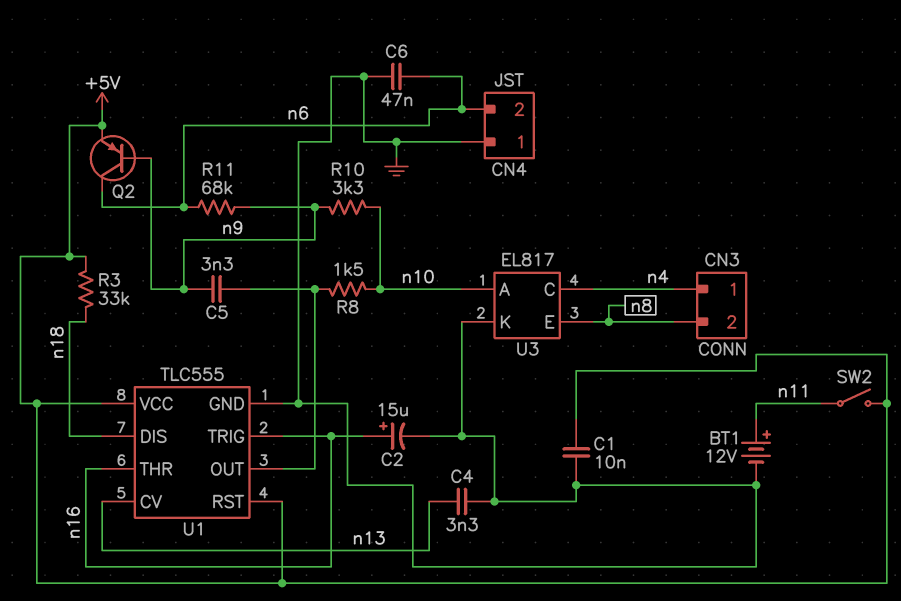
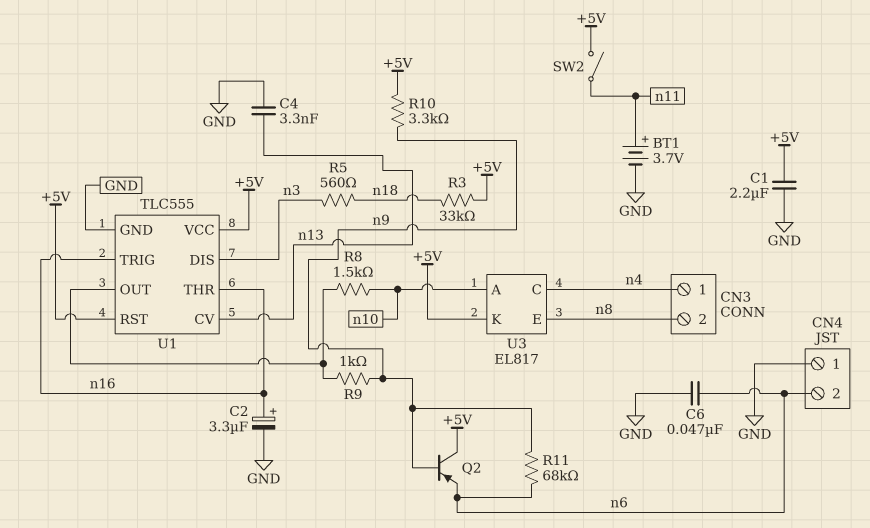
BT1: 12V (plus n11, minus GND) -> 3.7V (plus n11, minus GND)
C1: 10nF (+5V, GND) -> 2.2uF (+5V, GND)
C2: 15uF (plus n16, minus GND) -> 3.3uF (plus n16, minus GND)
C5: 3.3nF (U1/OUT, n9) -> none
Q2: PNP (B n9, C n6, E +5V) -> PNP (B n9, C +5V, E n6)
R5: none -> 560 (n3, n18)
R9: none -> 1k (U1/OUT, n9)
R10: 3.3k (n9, n10) -> 3.3k (+5V, n9)
U1 pin DIS: n18 -> n3
U3 pin K: GND -> +5V

